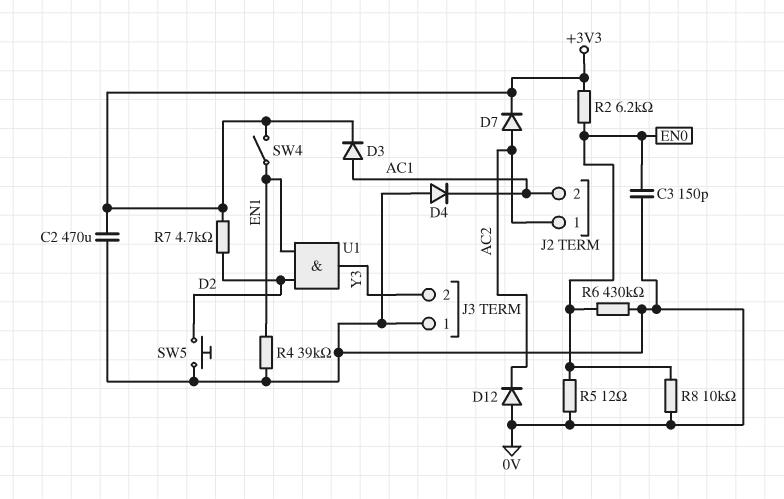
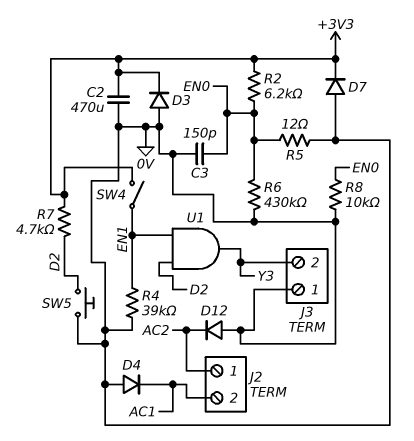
D3: diode (A AC1, K +3V3) -> diode (A 0V, K +3V3)
D7: diode (A AC2, K +3V3) -> diode (A 0V, K +3V3)

